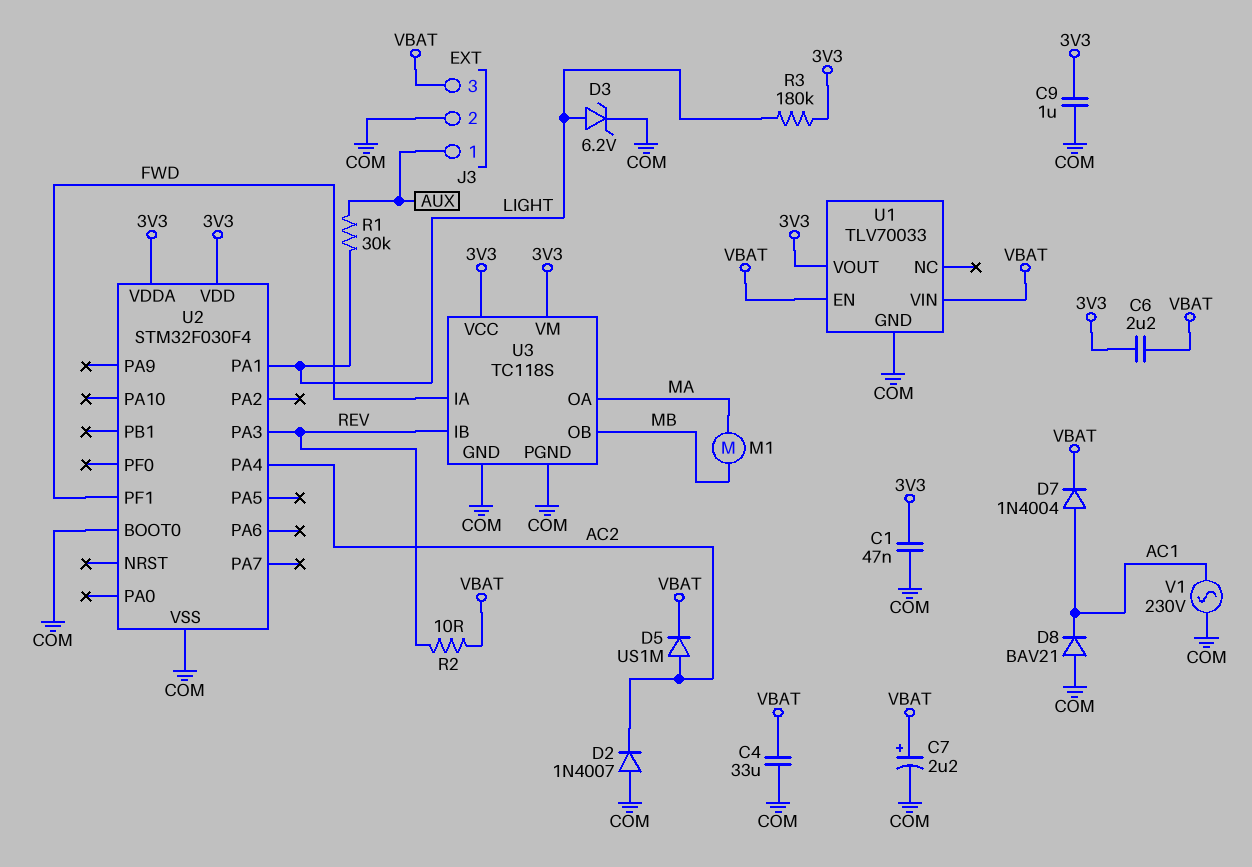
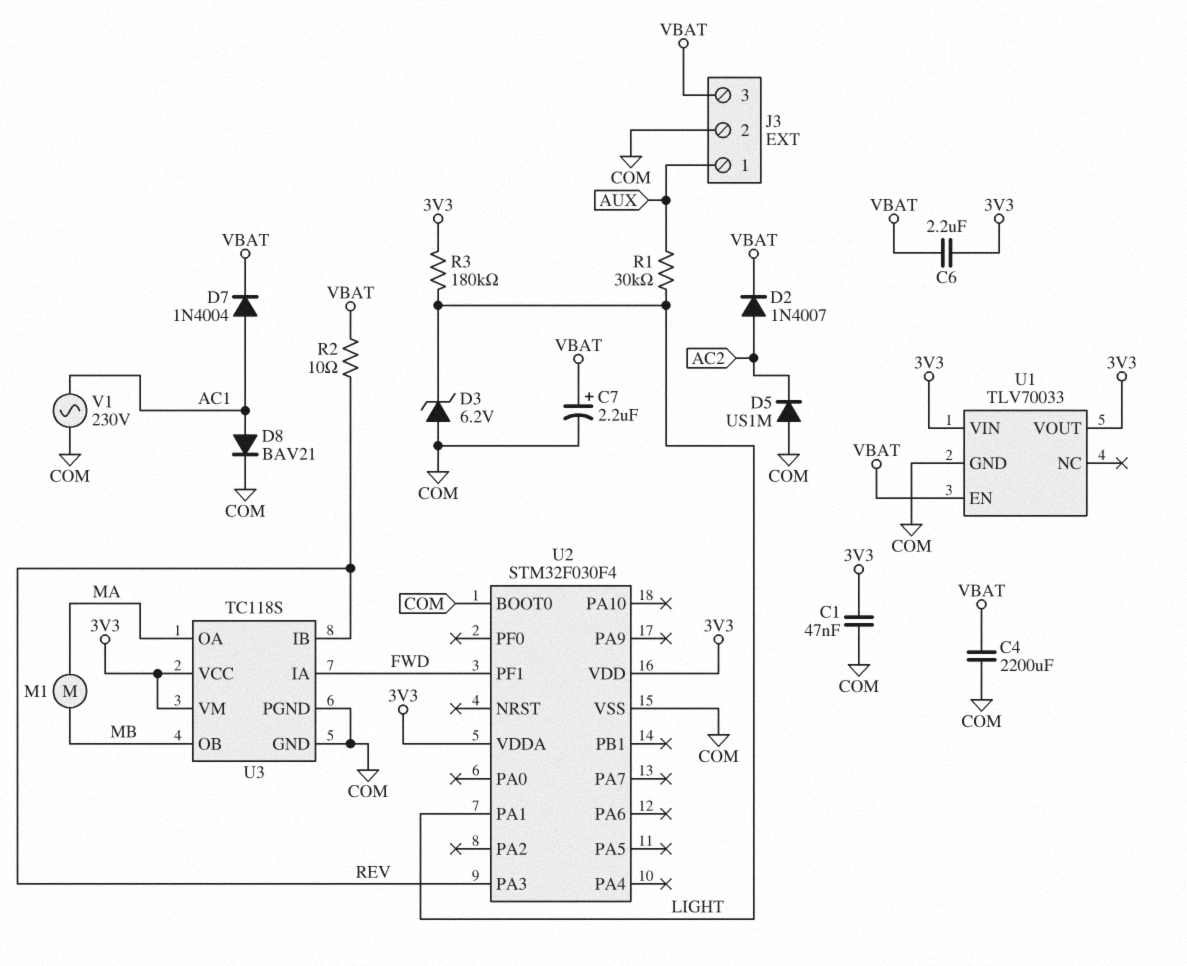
C4: 33uF (COM, VBAT) -> 2200uF (COM, VBAT)
C9: 1uF (3V3, COM) -> none
D2: diode 1N4007 (A COM, K AC2) -> diode 1N4007 (A AC2, K VBAT)
D3: zener 6.2V (A LIGHT, K COM) -> zener 6.2V (A COM, K LIGHT)
D5: diode US1M (A AC2, K VBAT) -> diode US1M (A COM, K AC2)
D8: diode BAV21 (A COM, K AC1) -> diode BAV21 (A AC1, K COM)
U1 pin VIN: VBAT -> 3V3
U2 pin PA4: AC2 -> none

